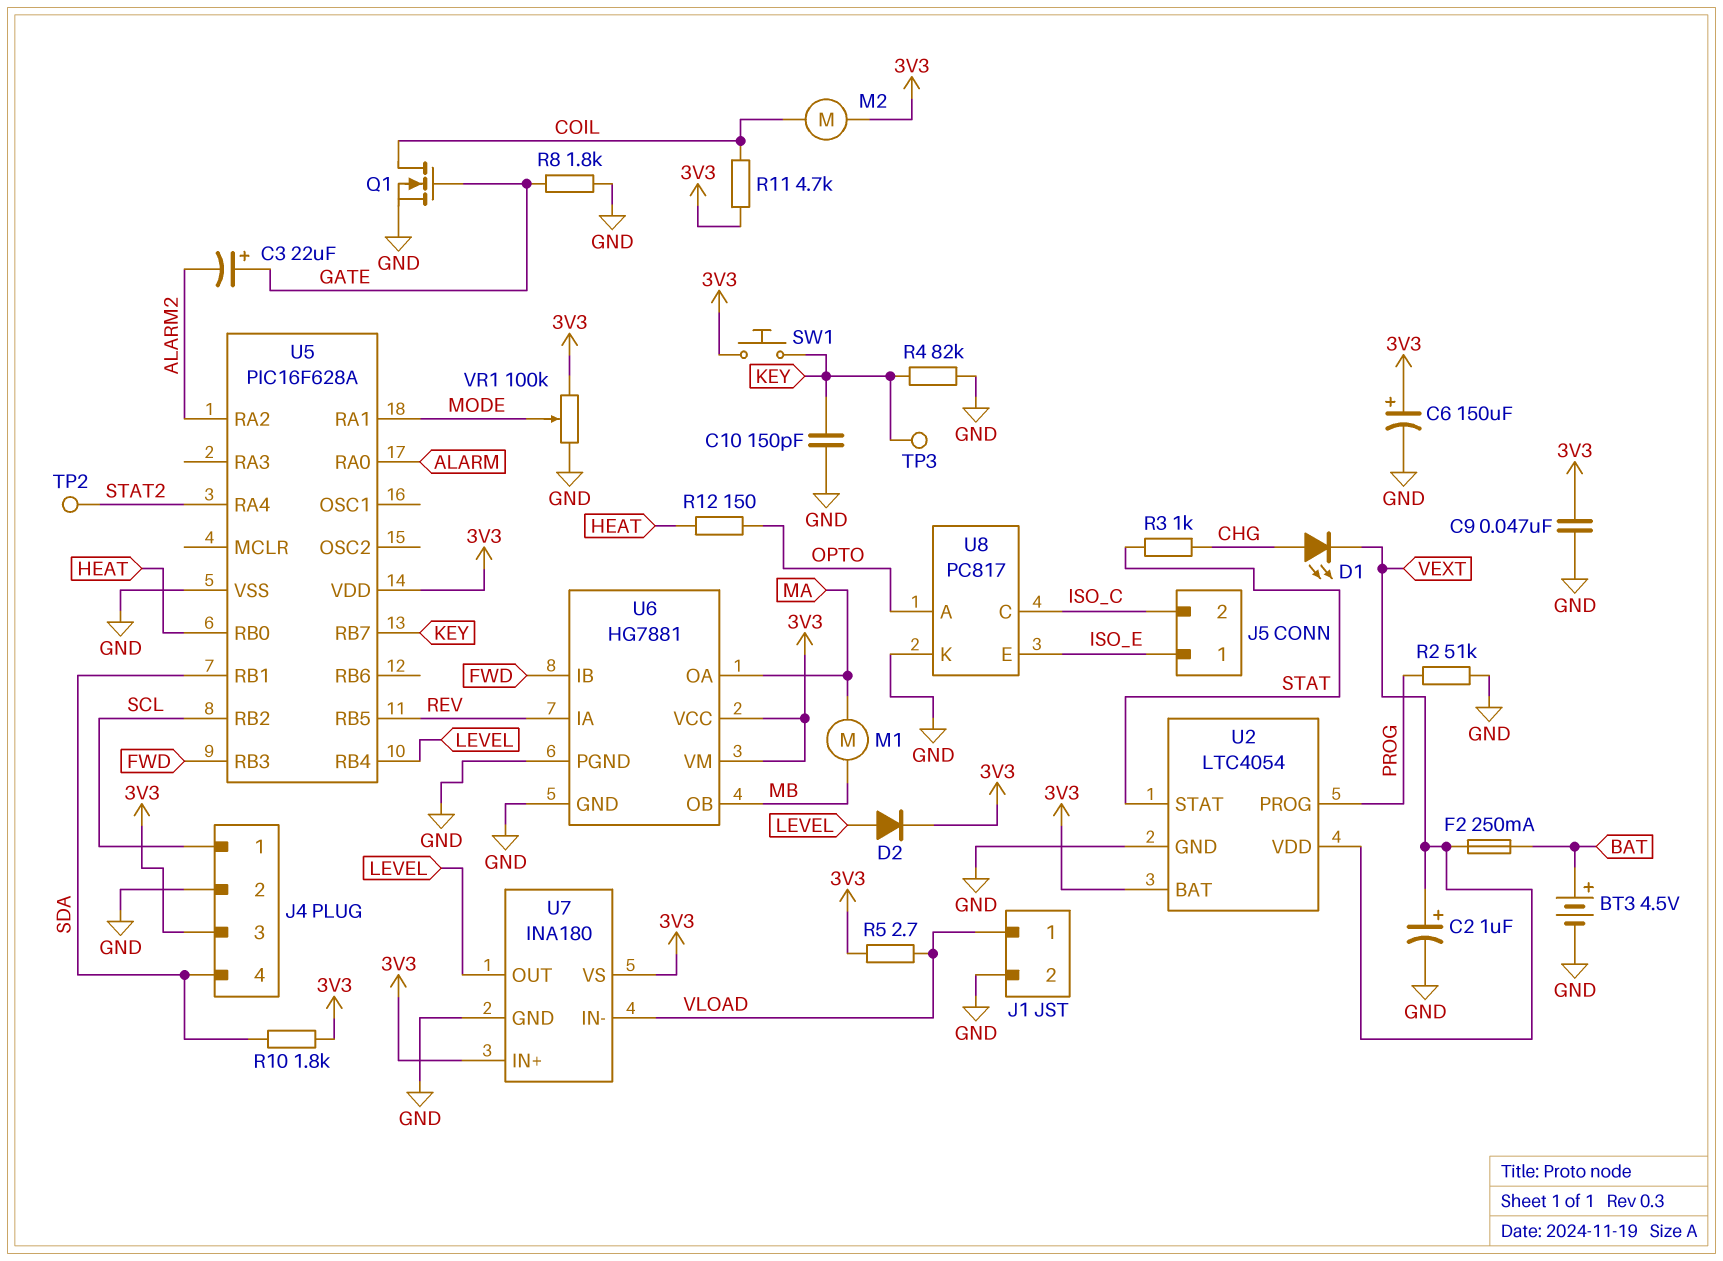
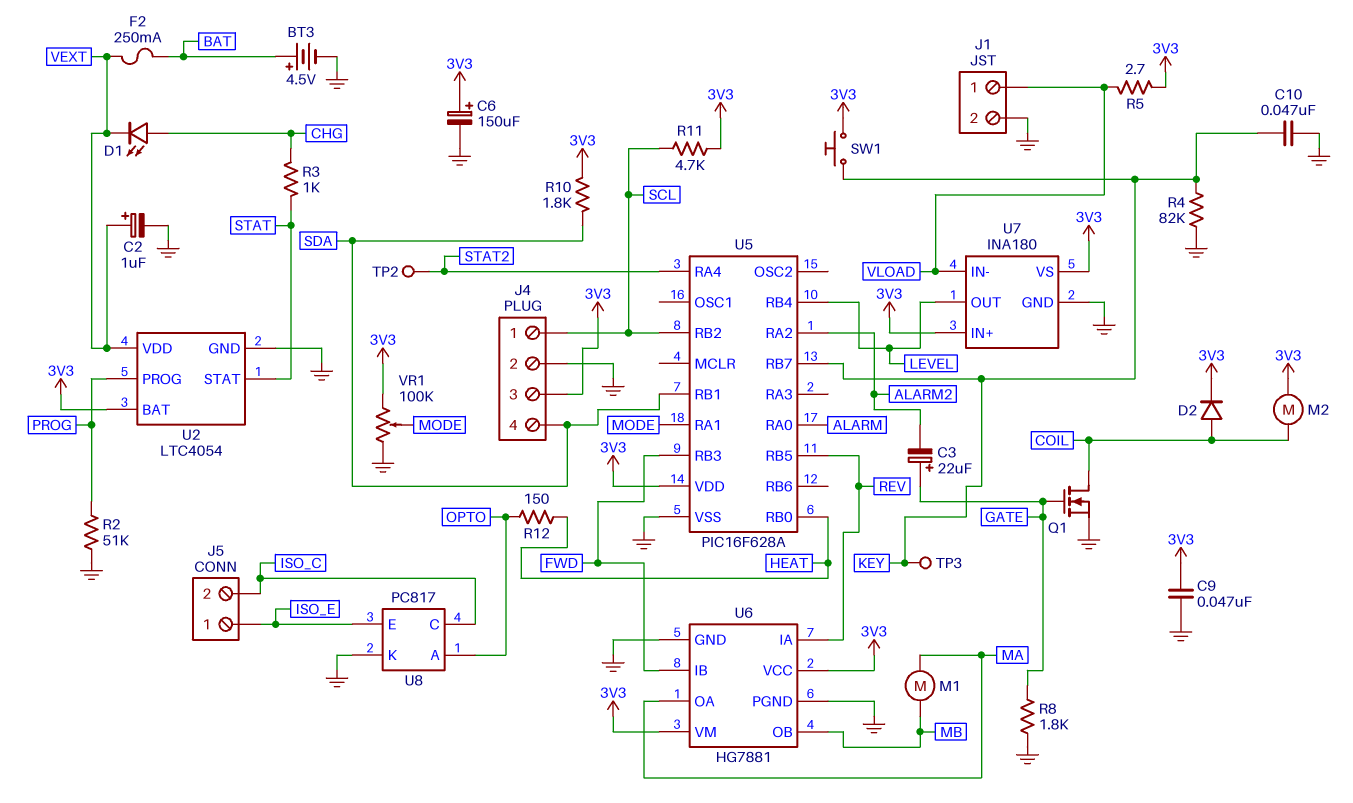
C10: 150pF (GND, KEY) -> 47nF (GND, KEY)
D2: diode (A LEVEL, K 3V3) -> diode (A COIL, K 3V3)
R11: 4.7k (3V3, COIL) -> 4.7k (3V3, SCL)

